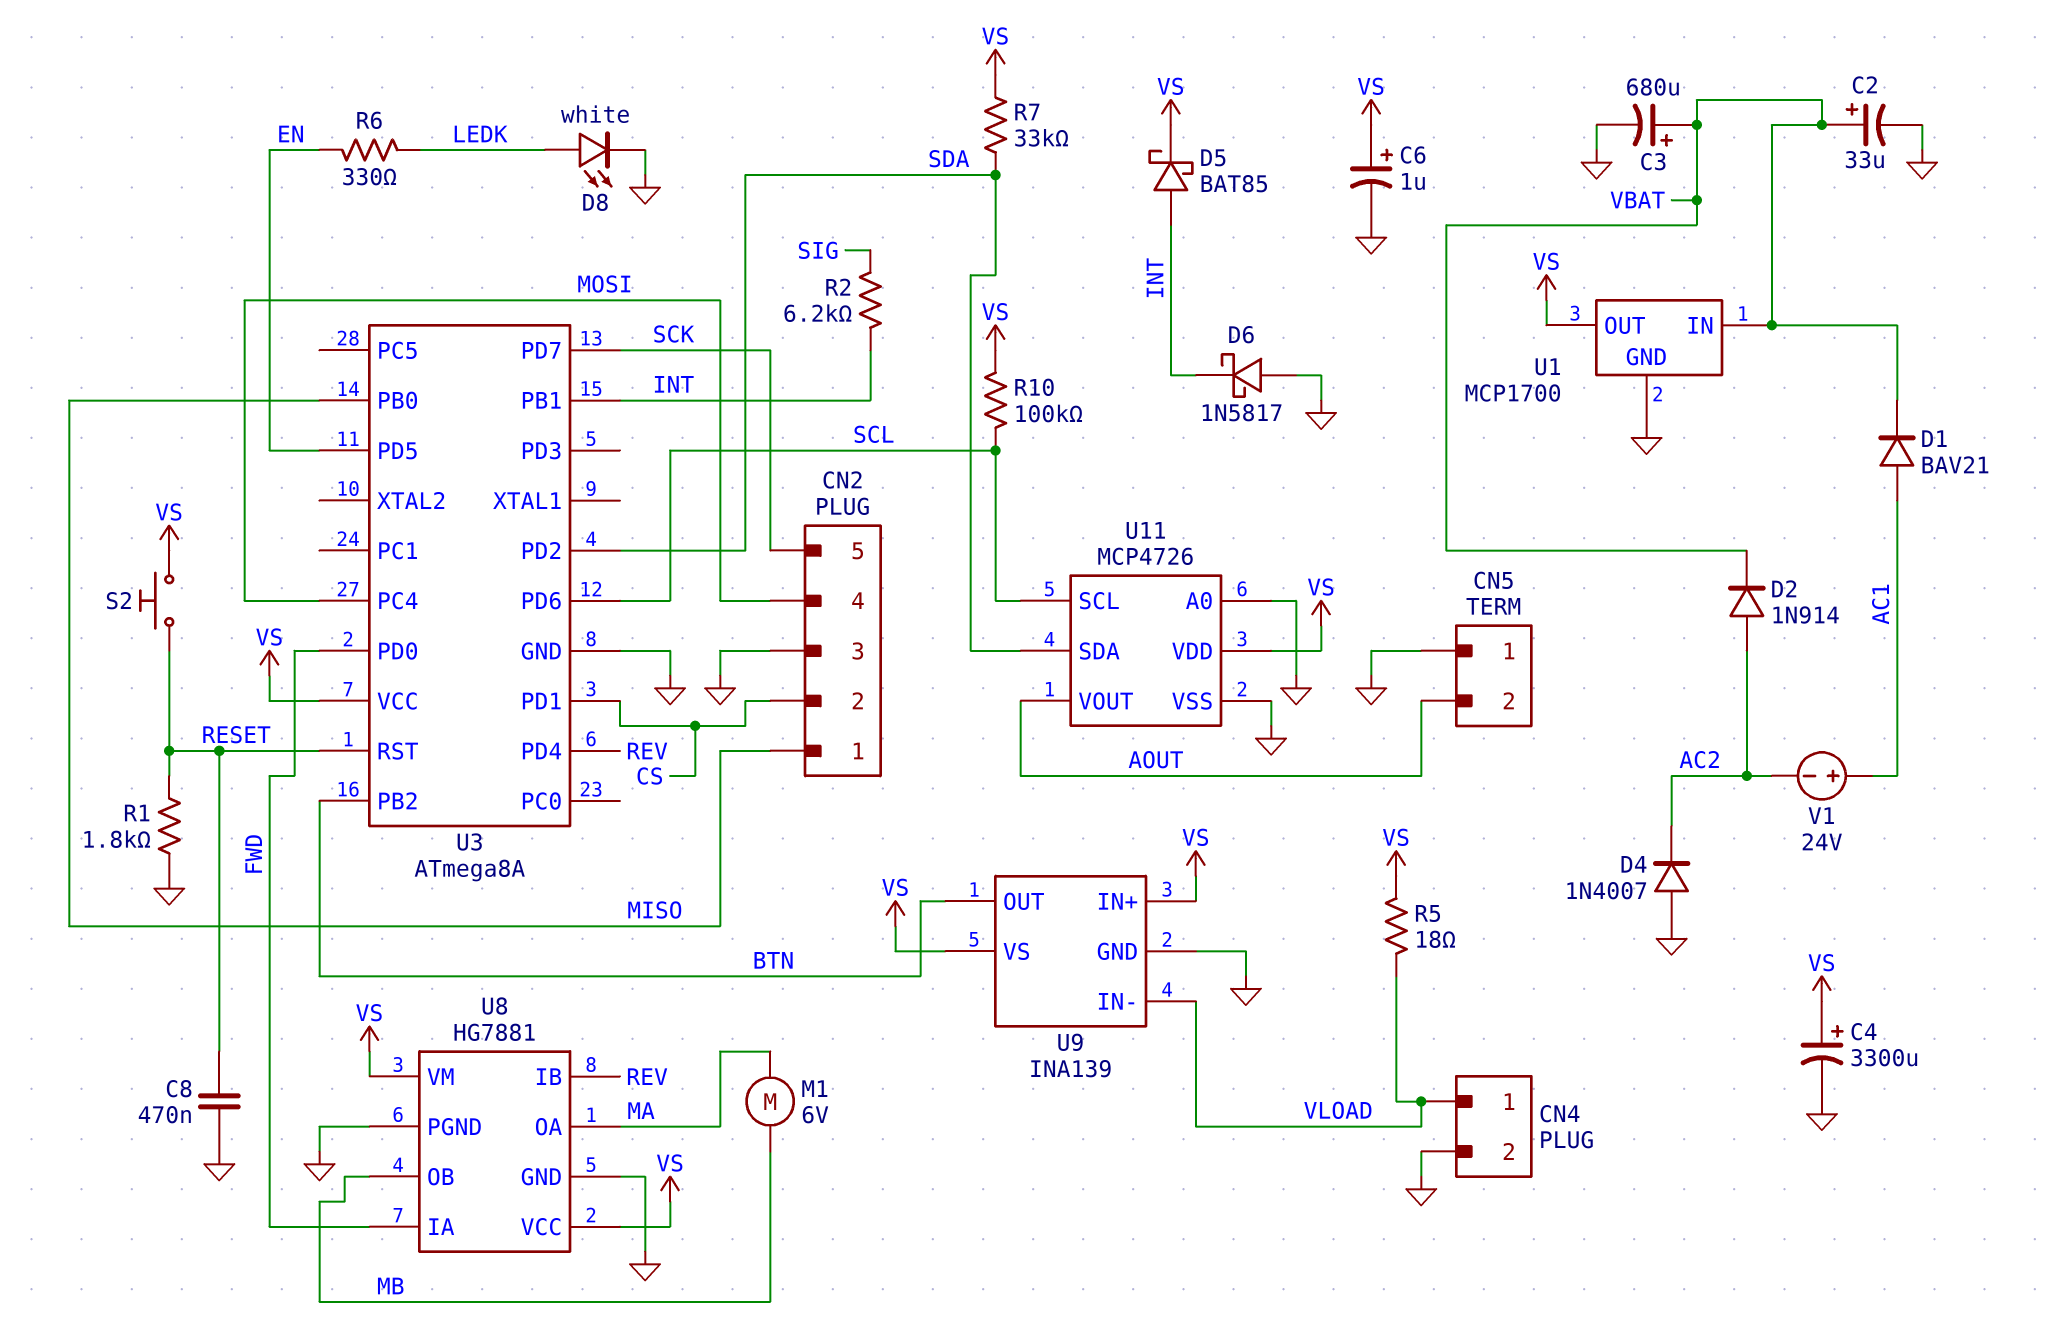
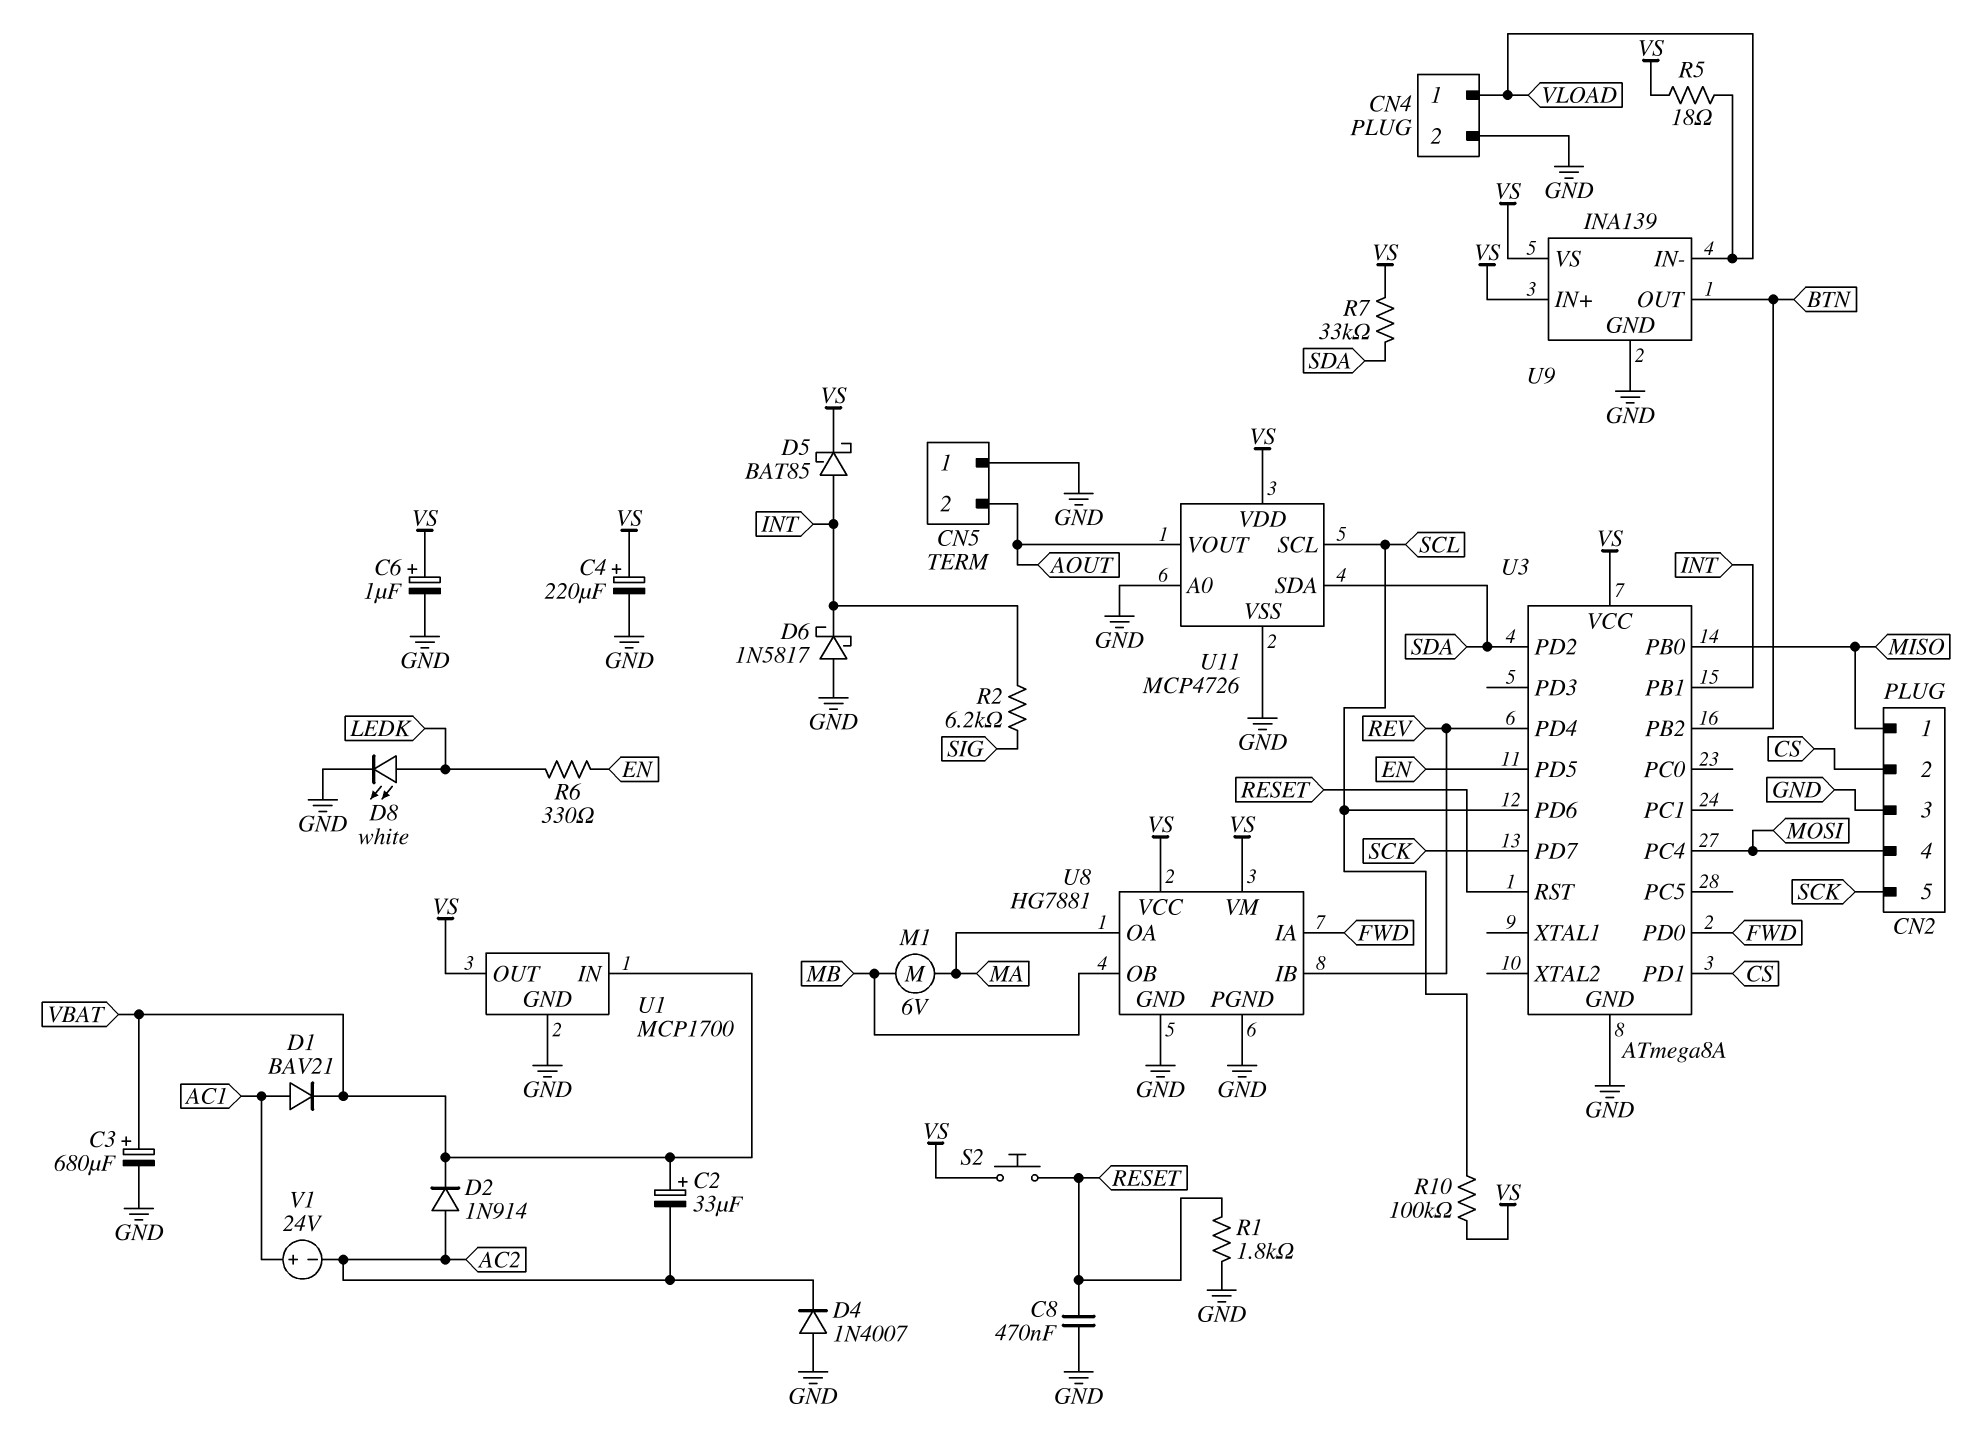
C2: 33uF (plus VBAT, minus GND) -> 33uF (plus VBAT, minus AC2)
C4: 3300uF (plus VS, minus GND) -> 220uF (plus VS, minus GND)

